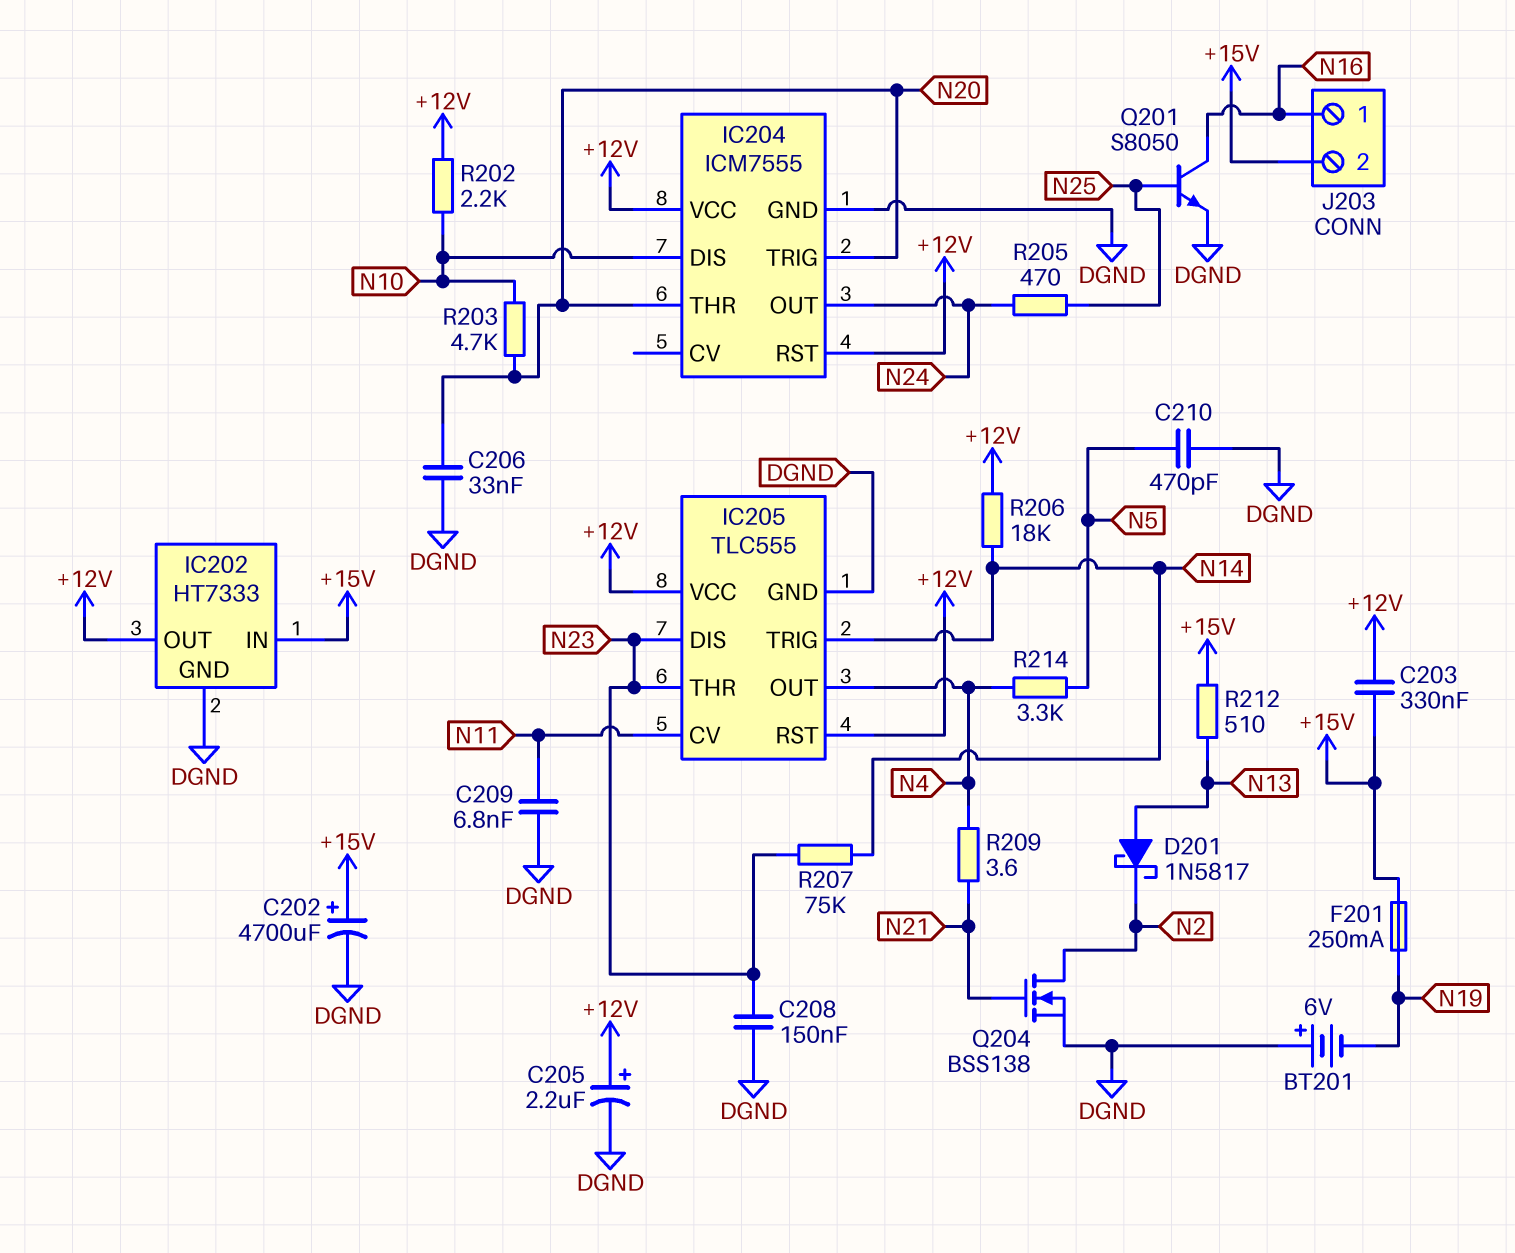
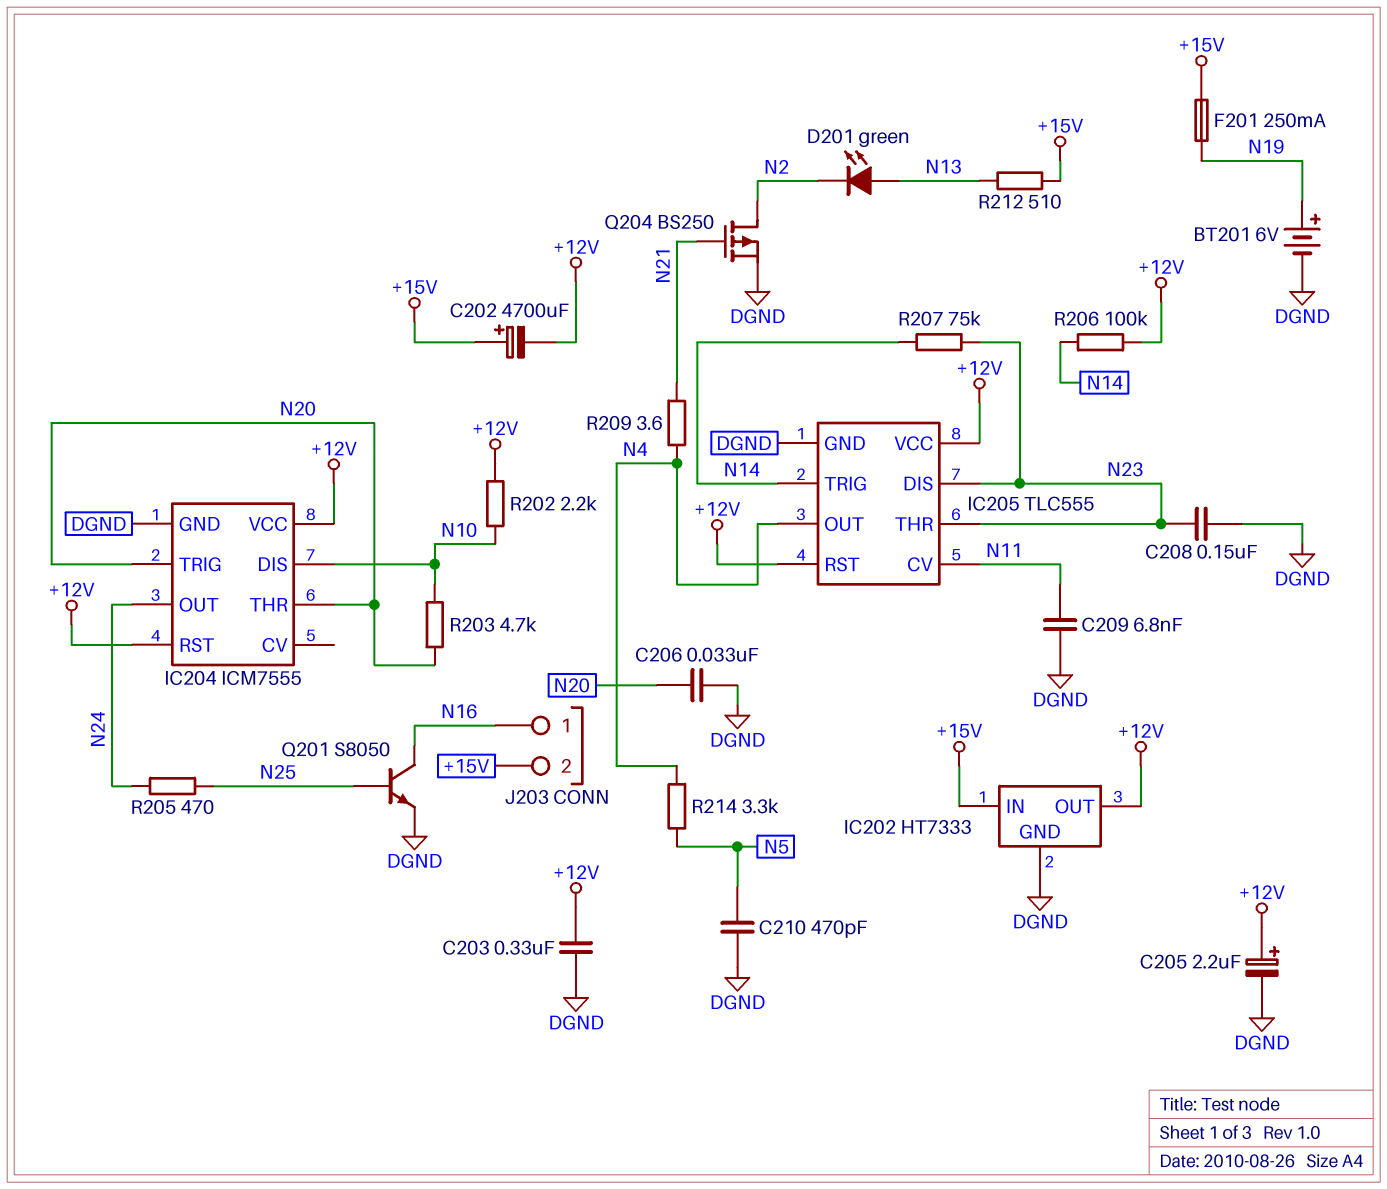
BT201: 6V (plus DGND, minus N19) -> 6V (plus N19, minus DGND)
C202: 4700uF (plus +15V, minus DGND) -> 4700uF (plus +15V, minus +12V)
C203: 330nF (+12V, +15V) -> 330nF (+12V, DGND)
D201: schottky 1N5817 (A N13, K N2) -> LED green (A N13, K N2)
Q204: NMOS BSS138 (G N21, D N2, S DGND) -> PMOS BS250 (G N21, D N2, S DGND)
R206: 18k (+12V, N14) -> 100k (+12V, N14)

